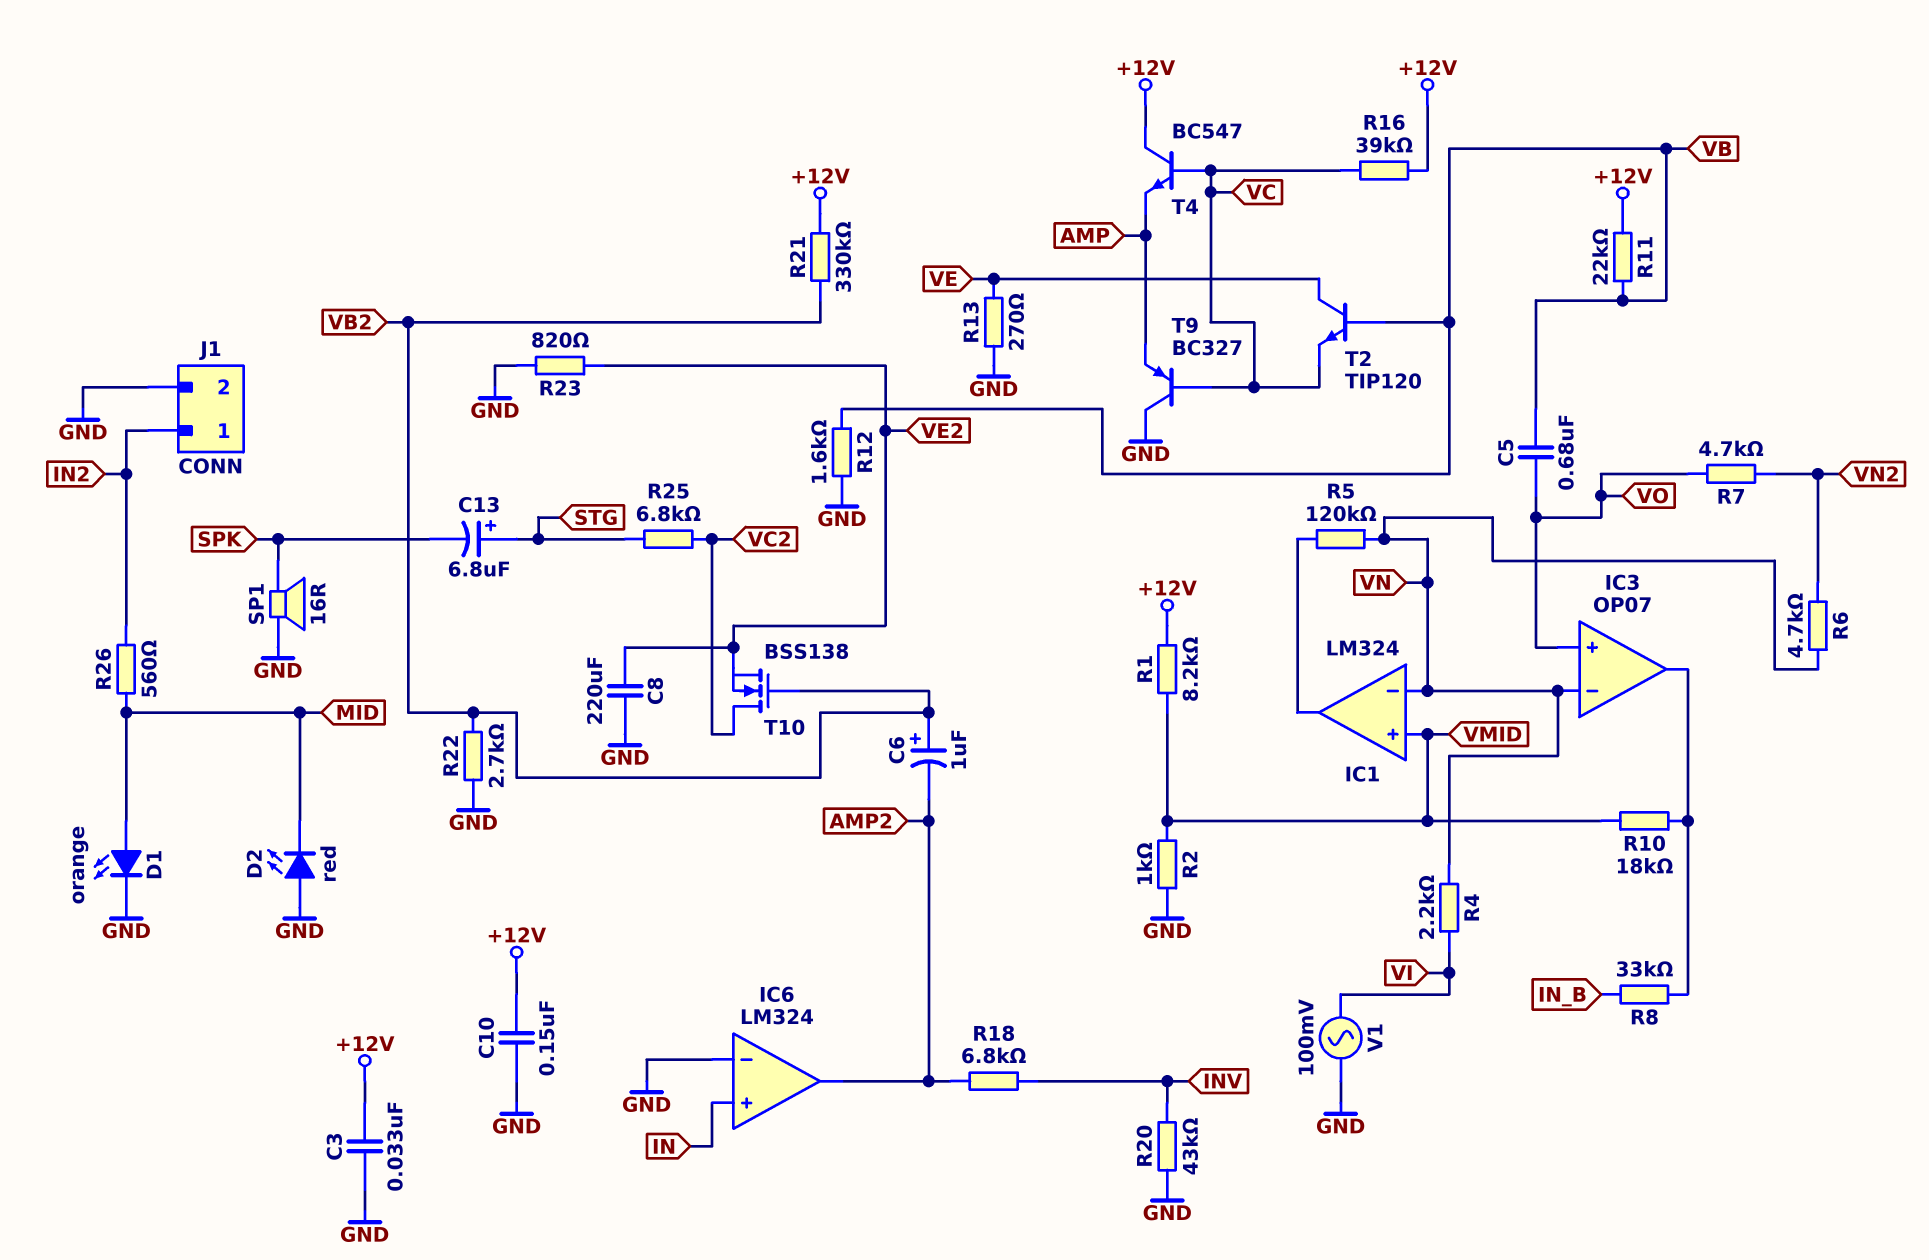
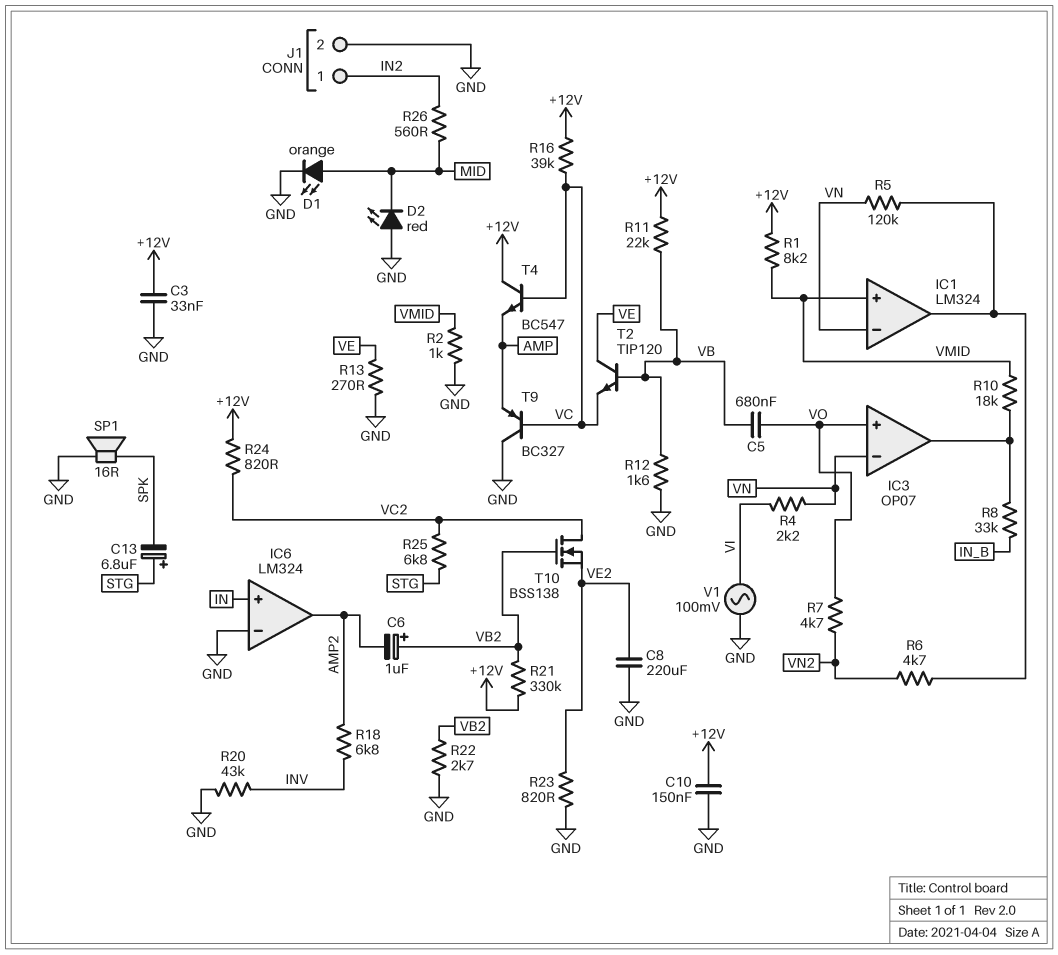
R6: 4.7k (VN, VN2) -> 4.7k (IC1/out, VN2)
R24: none -> 820 (+12V, VC2)

